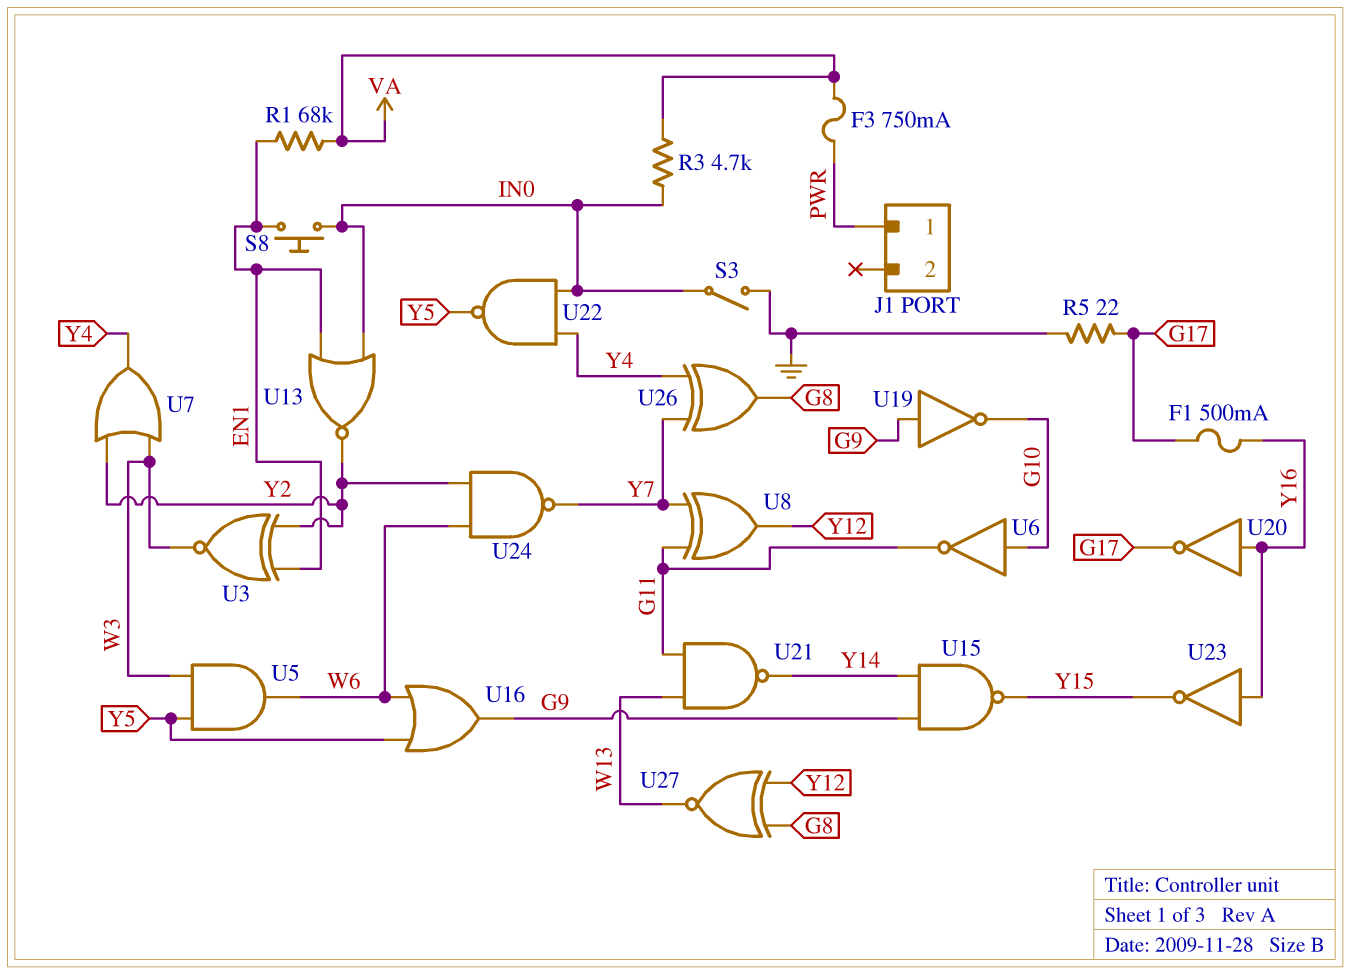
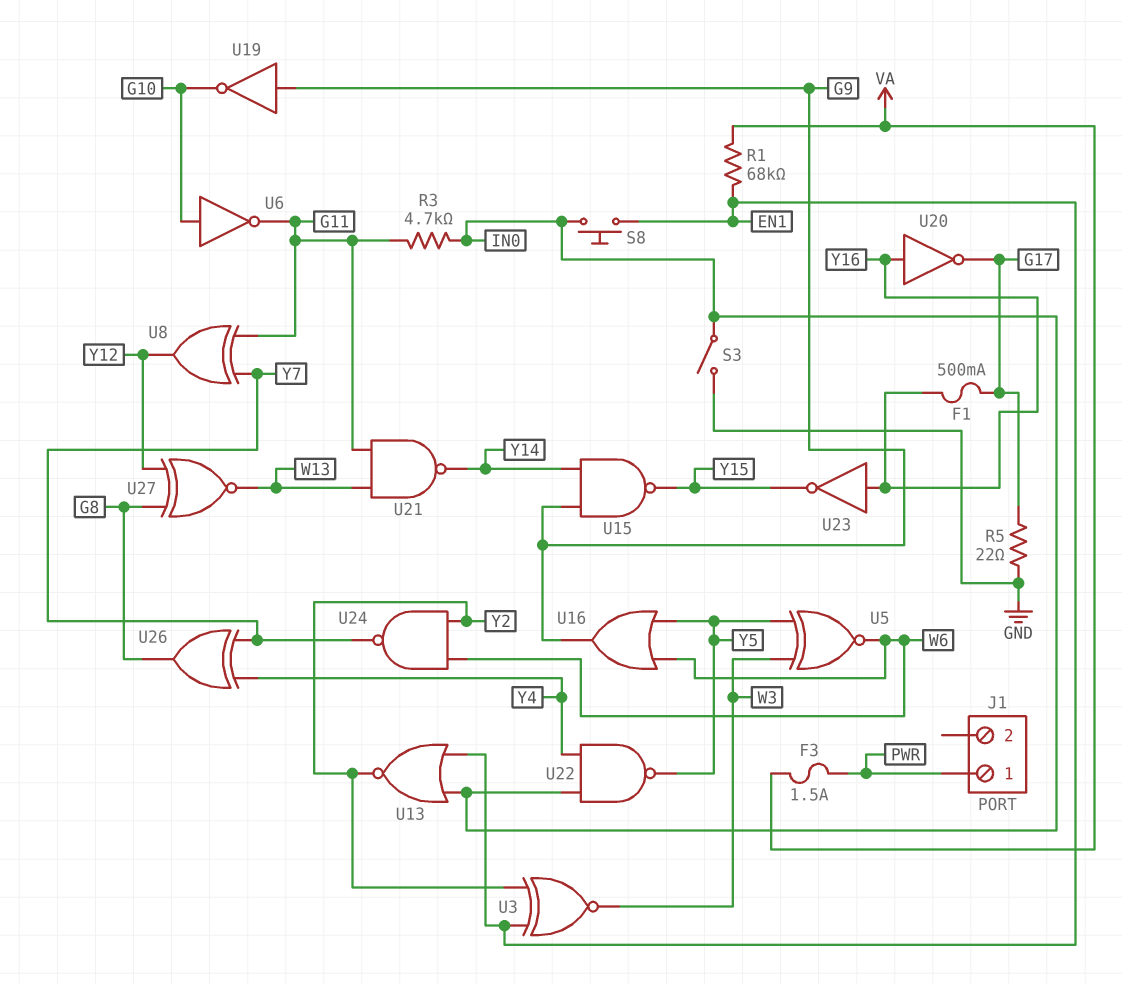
F3: 750mA (PWR, VA) -> 1.5A (PWR, VA)
R3: 4.7k (IN0, VA) -> 4.7k (G11, IN0)
U5: AND (in W3, in Y5, out W6) -> XNOR (in W3, in Y5, out W6)
U7: OR (in W3, in Y2, out Y4) -> none

